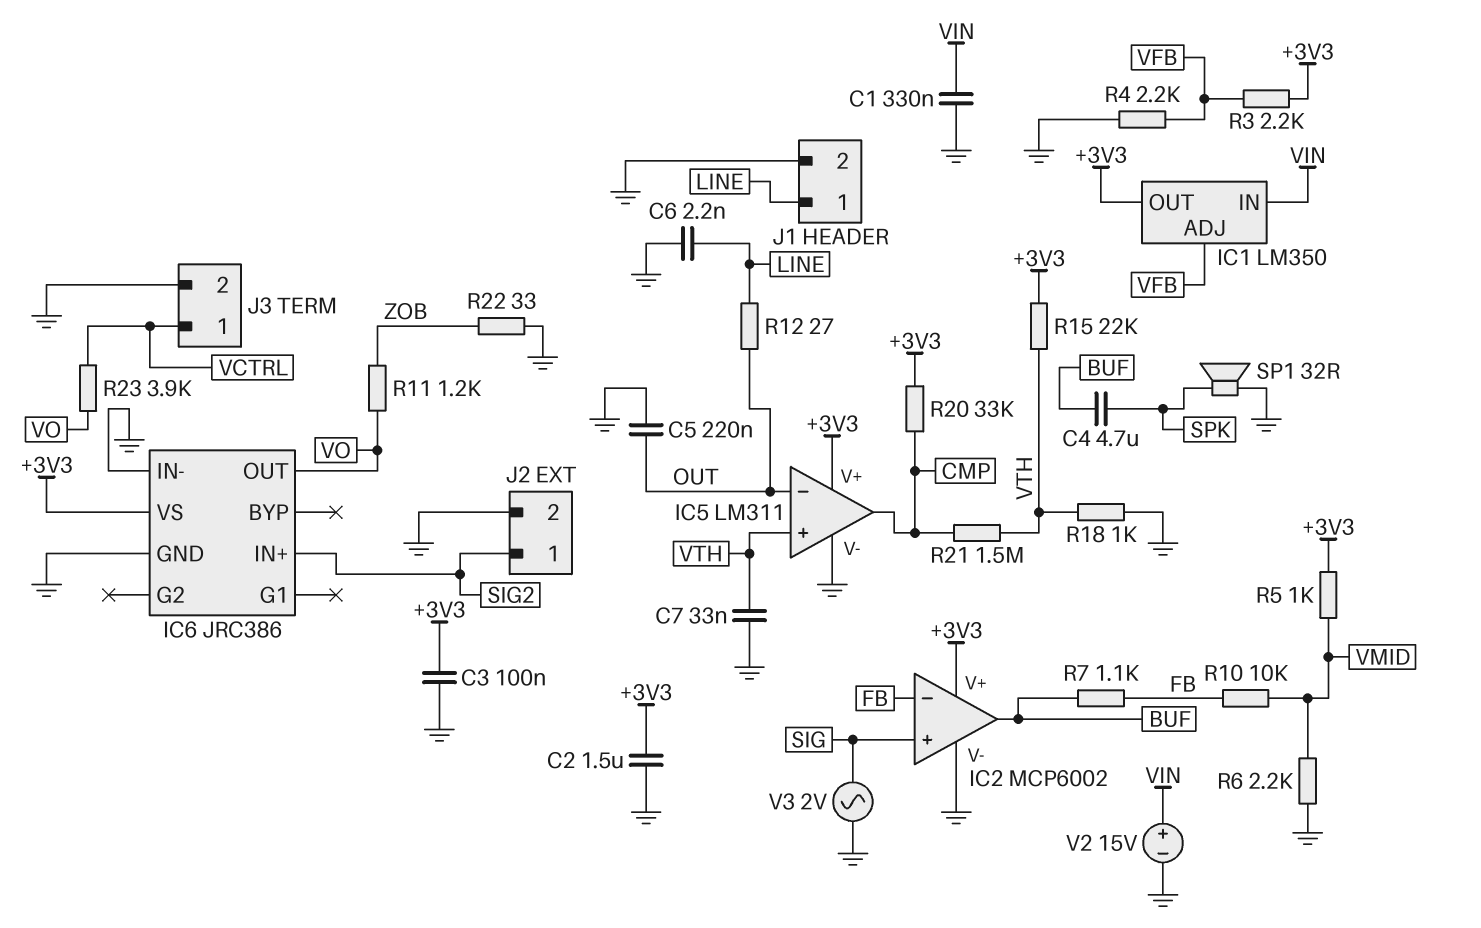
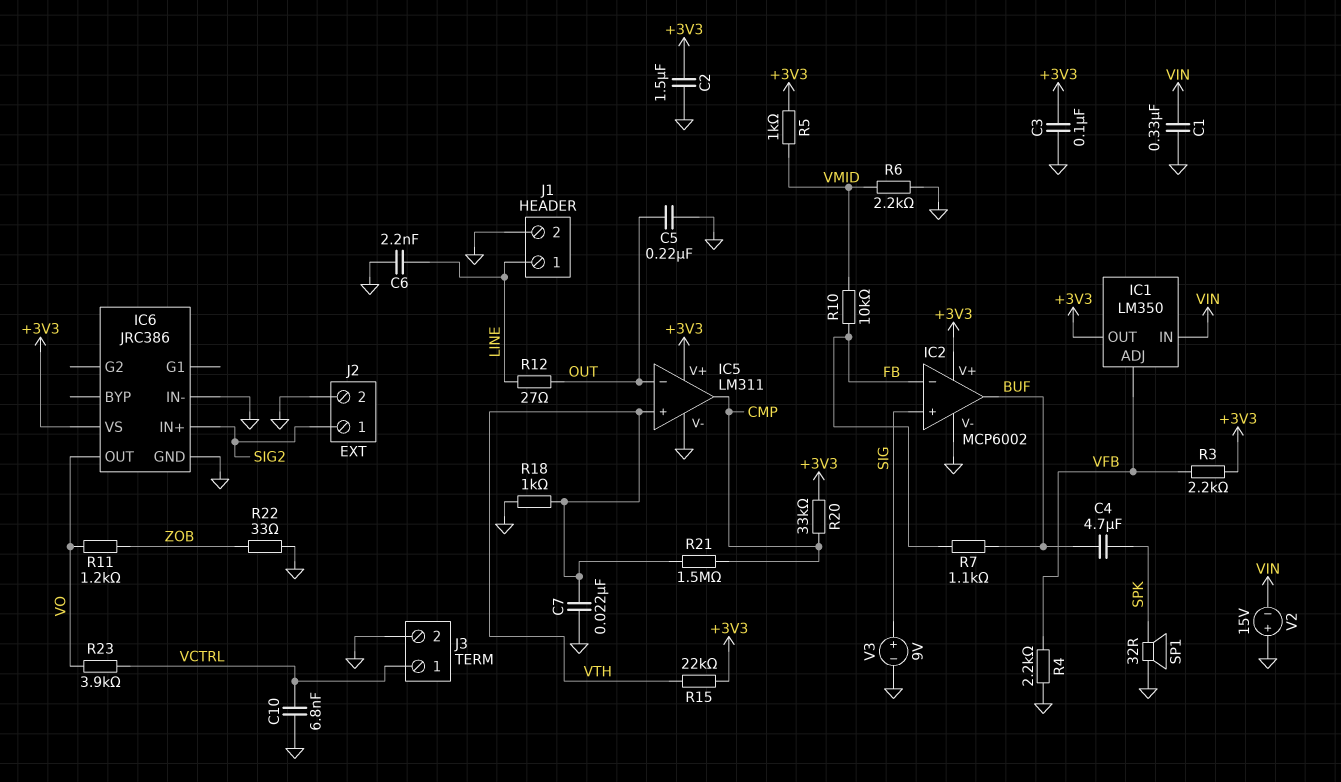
C7: 33nF (GND, VTH) -> 22nF (GND, VTH)
C10: none -> 6.8nF (GND, VCTRL)
V2: 15V (plus VIN, minus GND) -> 15V (plus GND, minus VIN)
V3: AC 2V (GND, SIG) -> 9V (plus SIG, minus GND)

